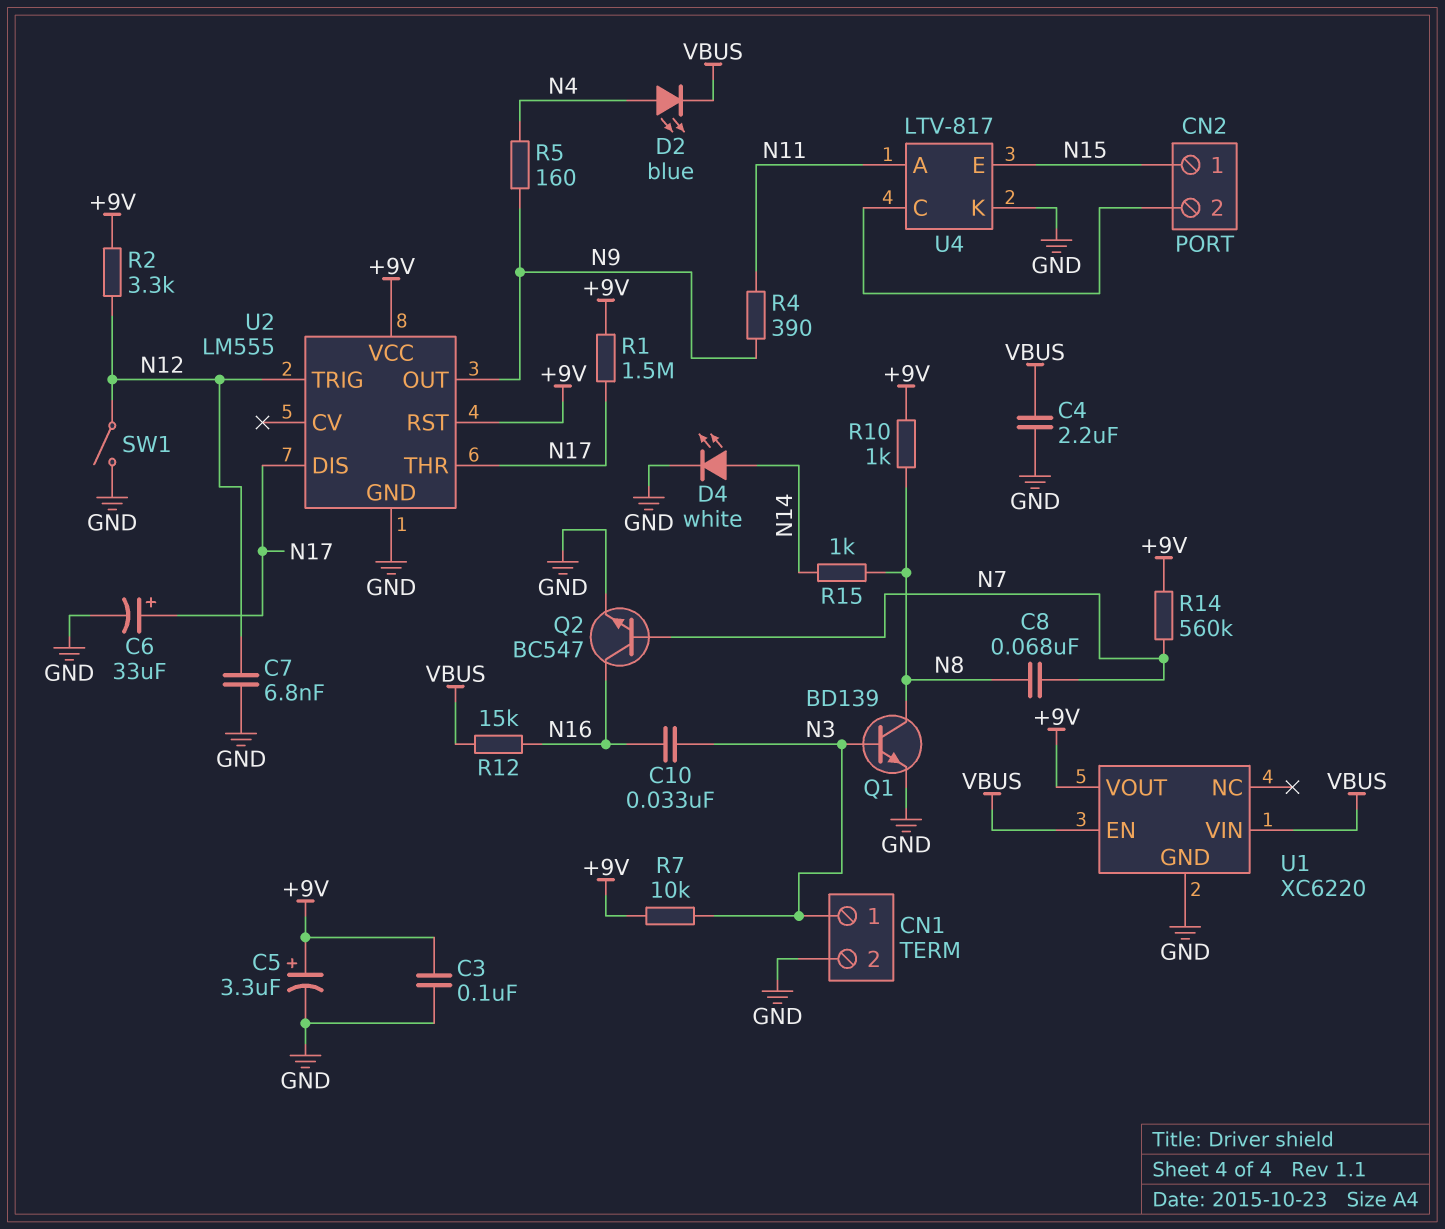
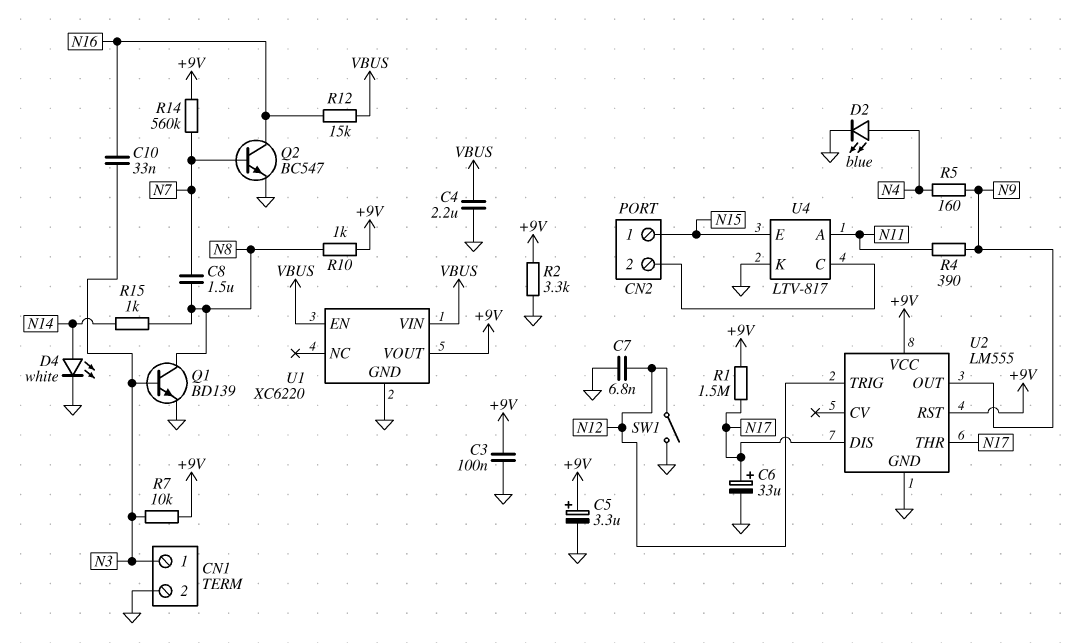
C8: 68nF (N7, N8) -> 1.5uF (N7, N8)
D2: LED blue (A N4, K VBUS) -> LED blue (A N4, K GND)
R2: 3.3k (+9V, N12) -> 3.3k (+9V, GND)

